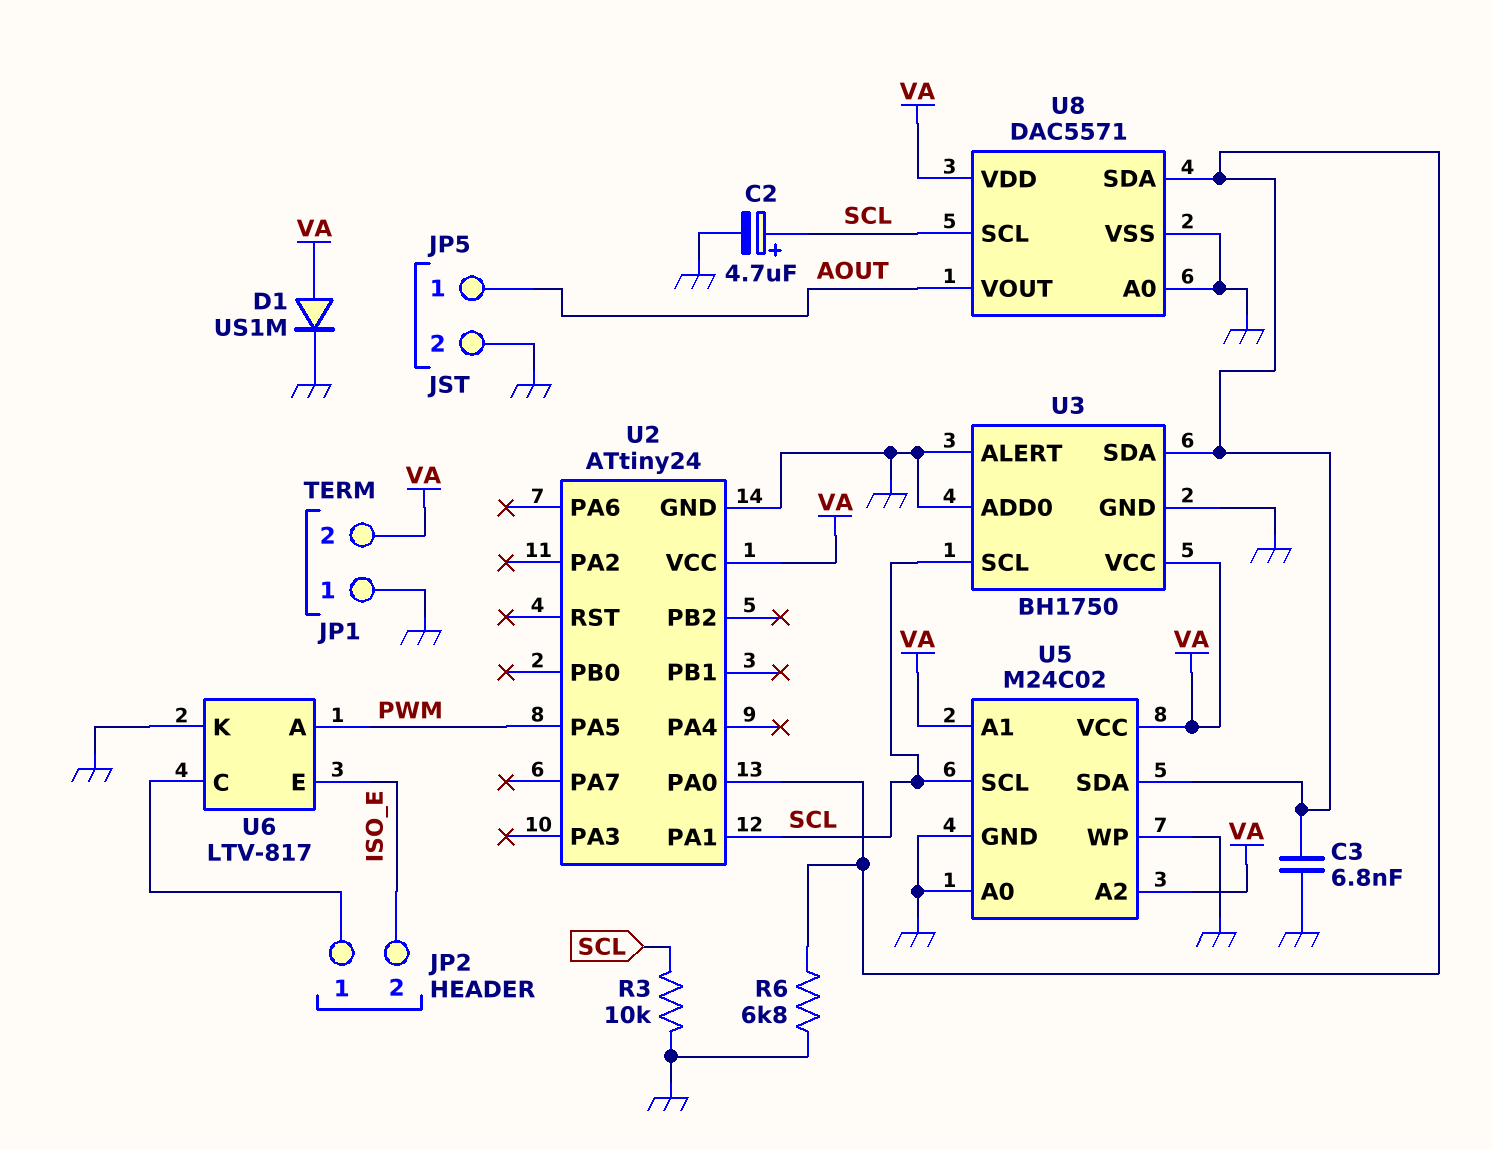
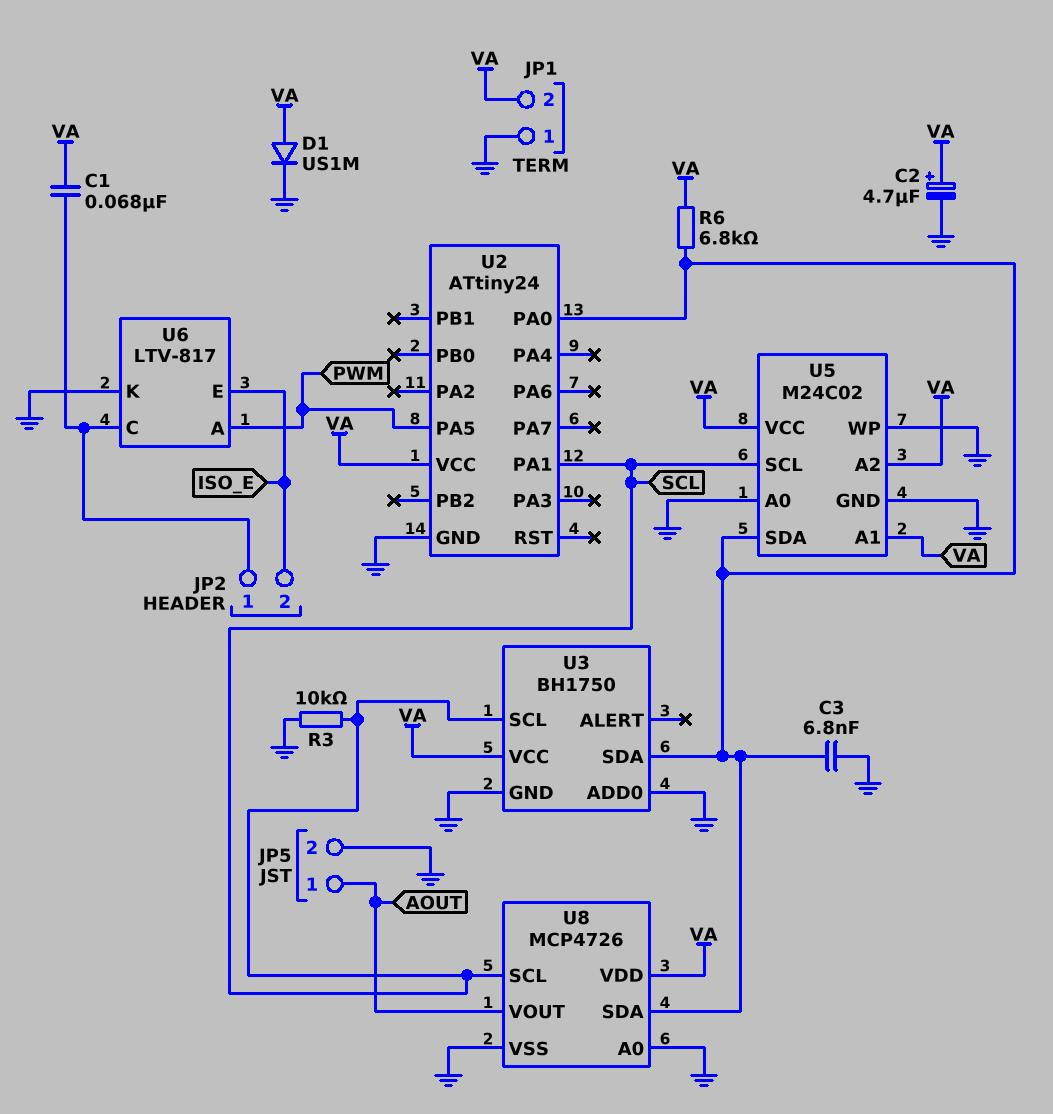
C1: none -> 68nF (JP2/1, VA)
C2: 4.7uF (plus SCL, minus GND) -> 4.7uF (plus VA, minus GND)
R6: 6.8k (GND, U2/PA0) -> 6.8k (U2/PA0, VA)
U3 pin ALERT: GND -> none
U8: DAC5571 -> MCP4726

